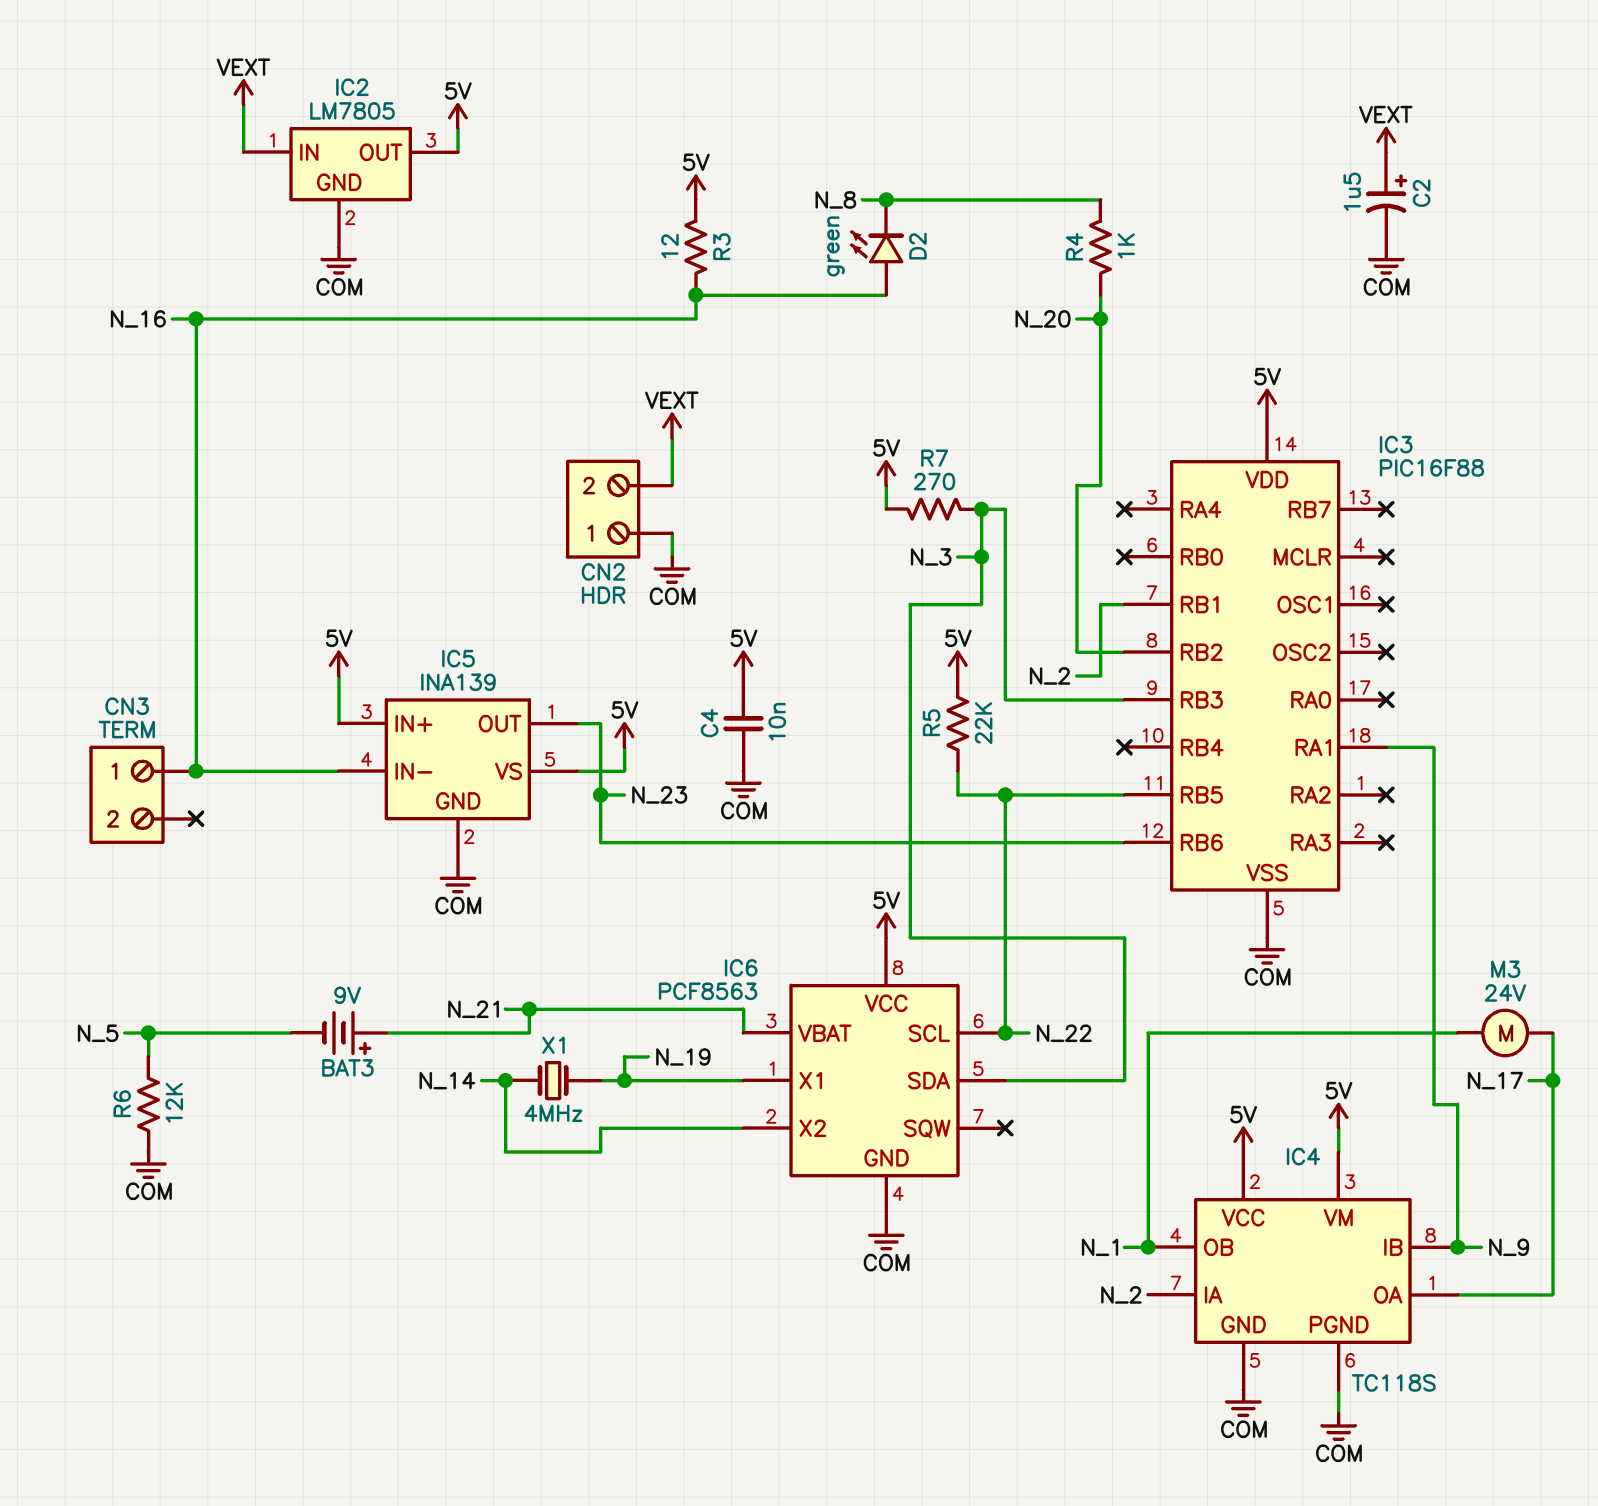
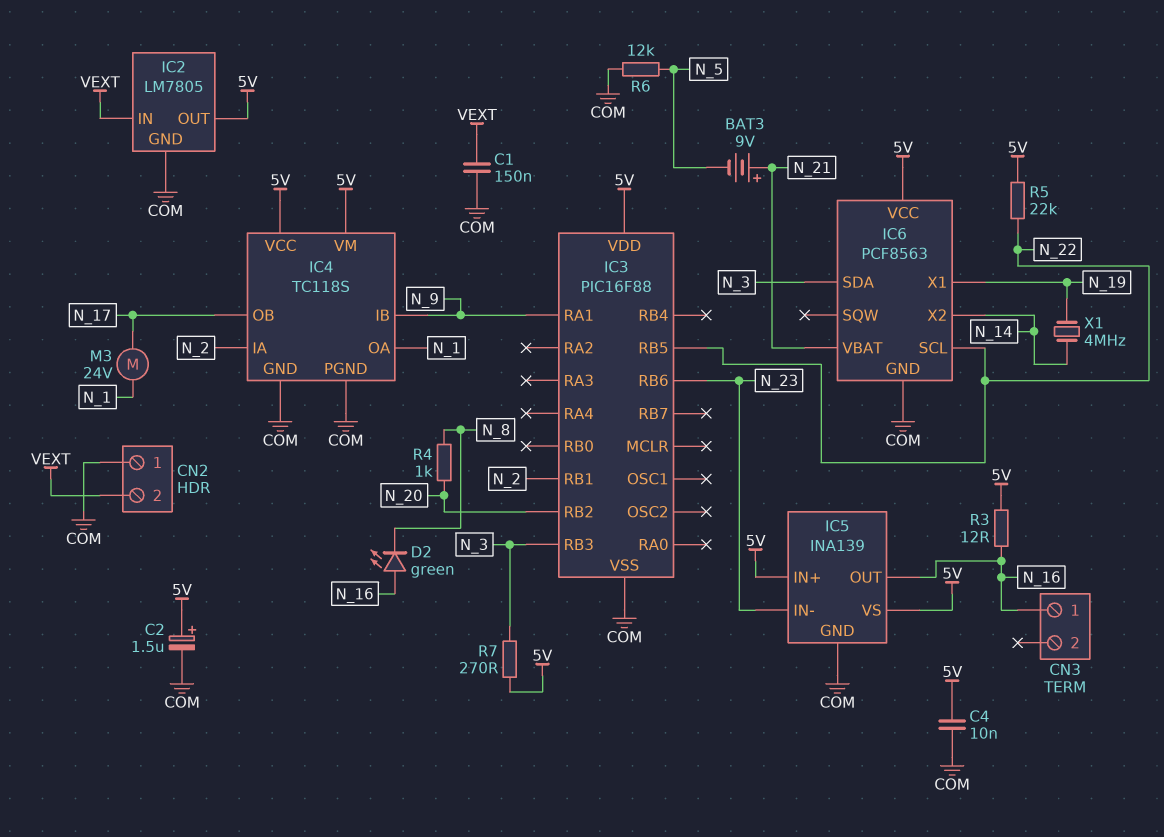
C1: none -> 150nF (COM, VEXT)
C2: 1.5uF (plus VEXT, minus COM) -> 1.5uF (plus 5V, minus COM)
IC4 pin OA: N_17 -> N_1
IC4 pin OB: N_1 -> N_17
IC5 pin IN-: N_16 -> N_23
IC5 pin OUT: N_23 -> N_16

